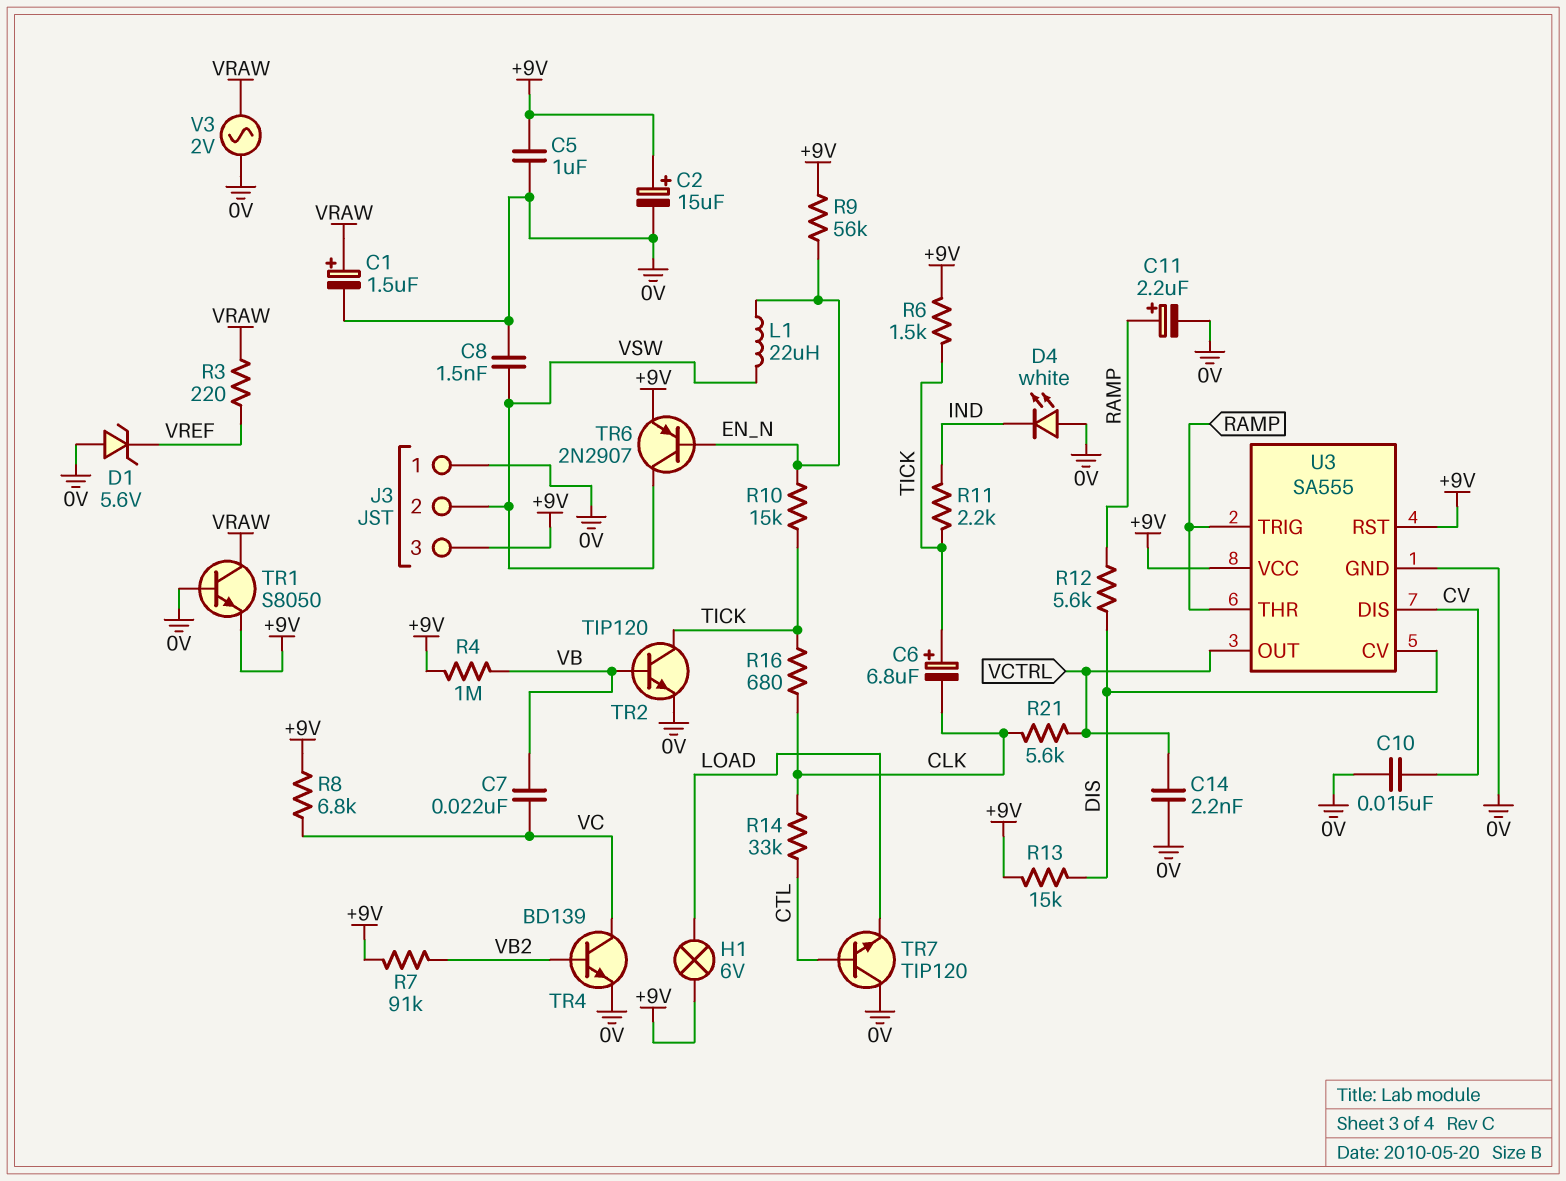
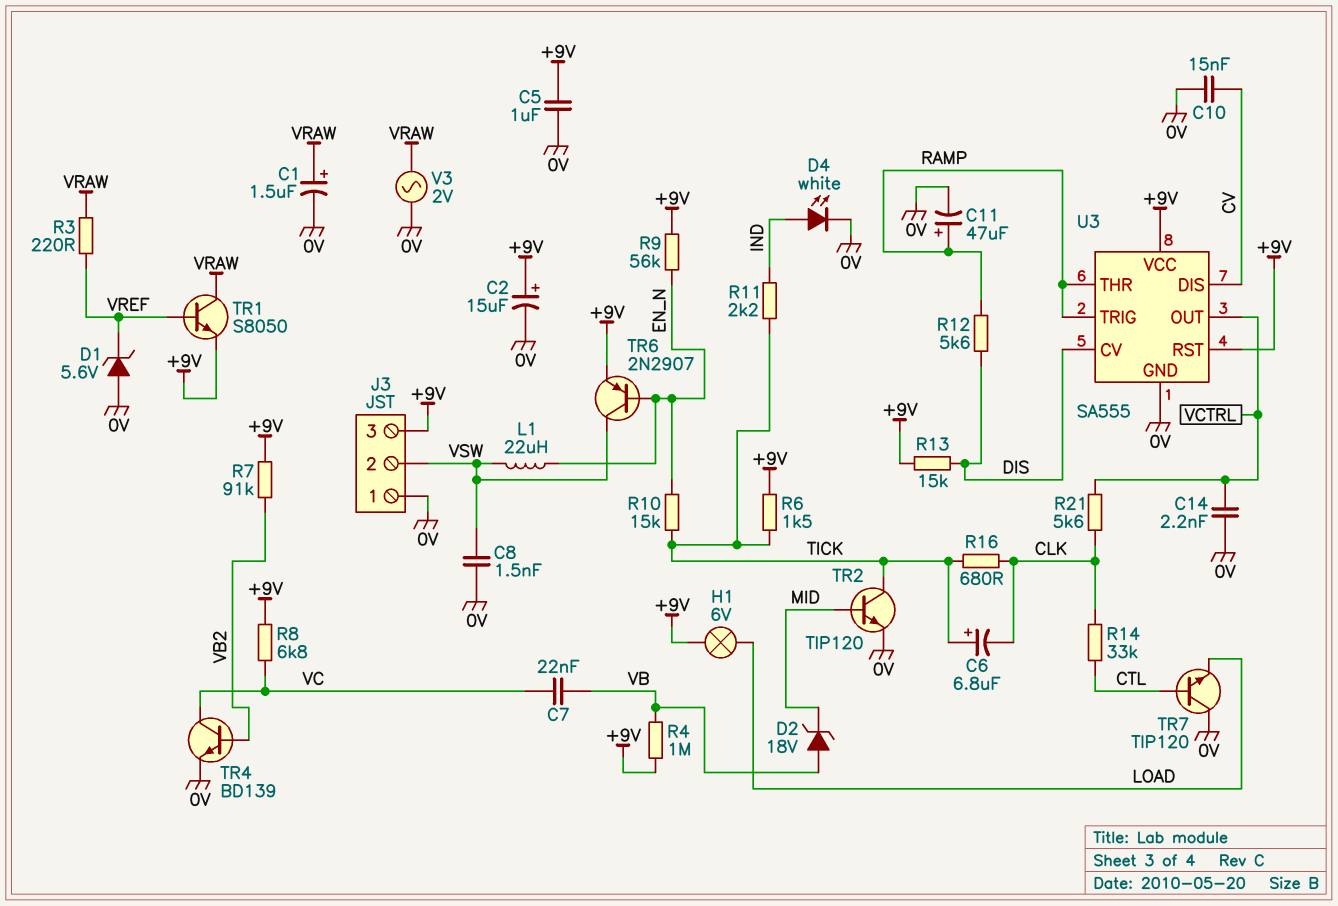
C11: 2.2uF (plus RAMP, minus 0V) -> 47uF (plus RAMP, minus 0V)
D2: none -> zener 18V (A VB, K MID)
D4: LED white (A 0V, K IND) -> LED white (A IND, K 0V)
TR1: NPN S8050 (B 0V, C VRAW, E +9V) -> NPN S8050 (B VREF, C VRAW, E +9V)
TR2: NPN TIP120 (B VB, C TICK, E 0V) -> NPN TIP120 (B MID, C TICK, E 0V)

